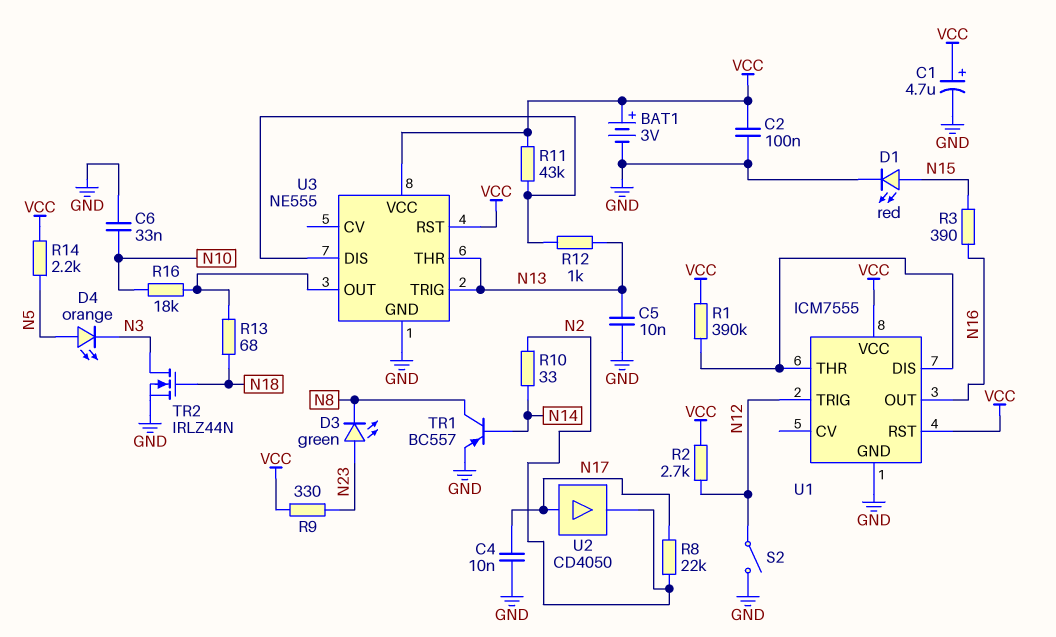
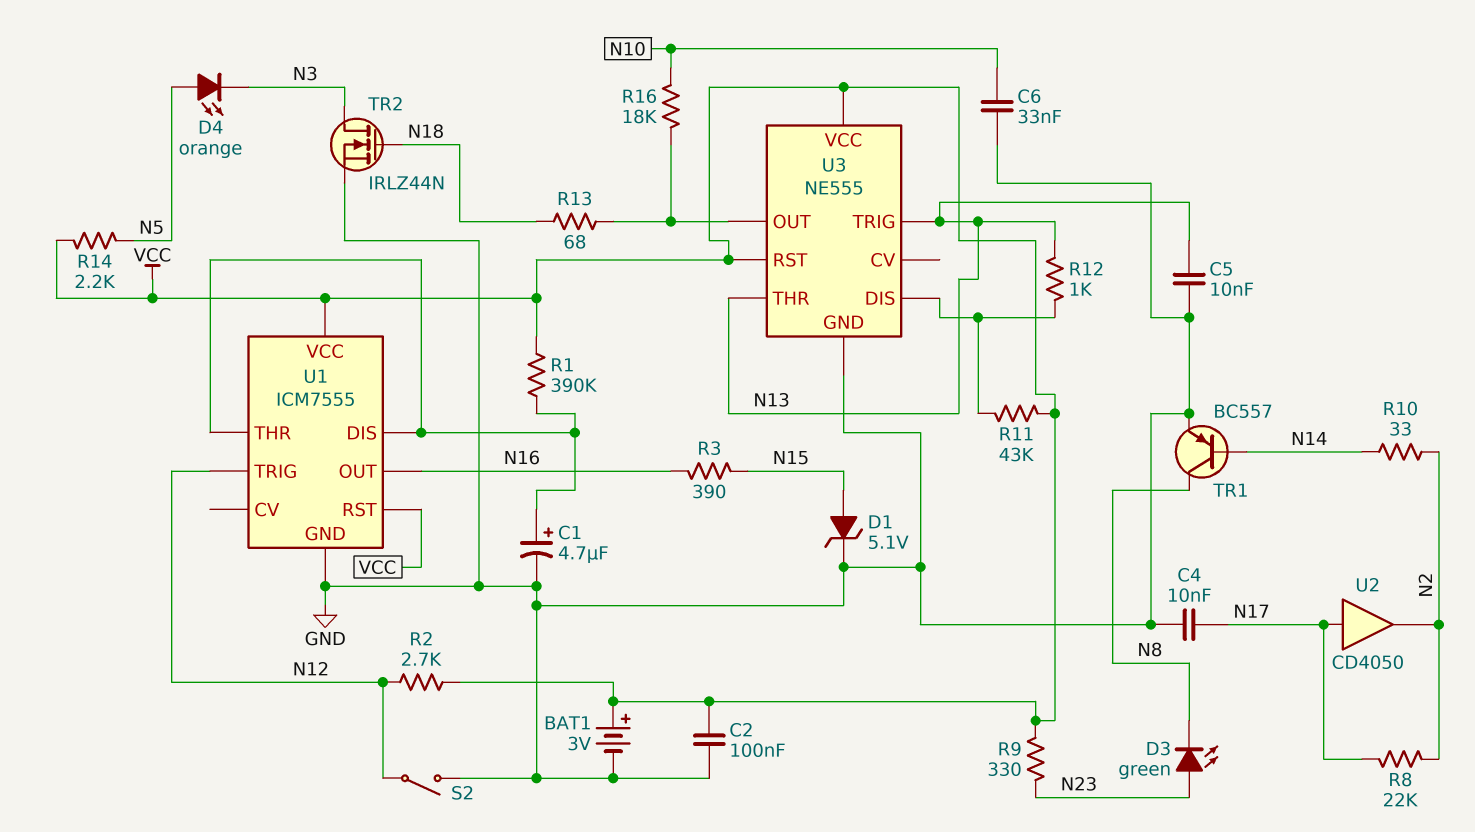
C1: 4.7uF (plus VCC, minus GND) -> 4.7uF (plus U1/DIS, minus GND)
D1: LED red (A N15, K GND) -> zener 5.1V (A N15, K GND)

